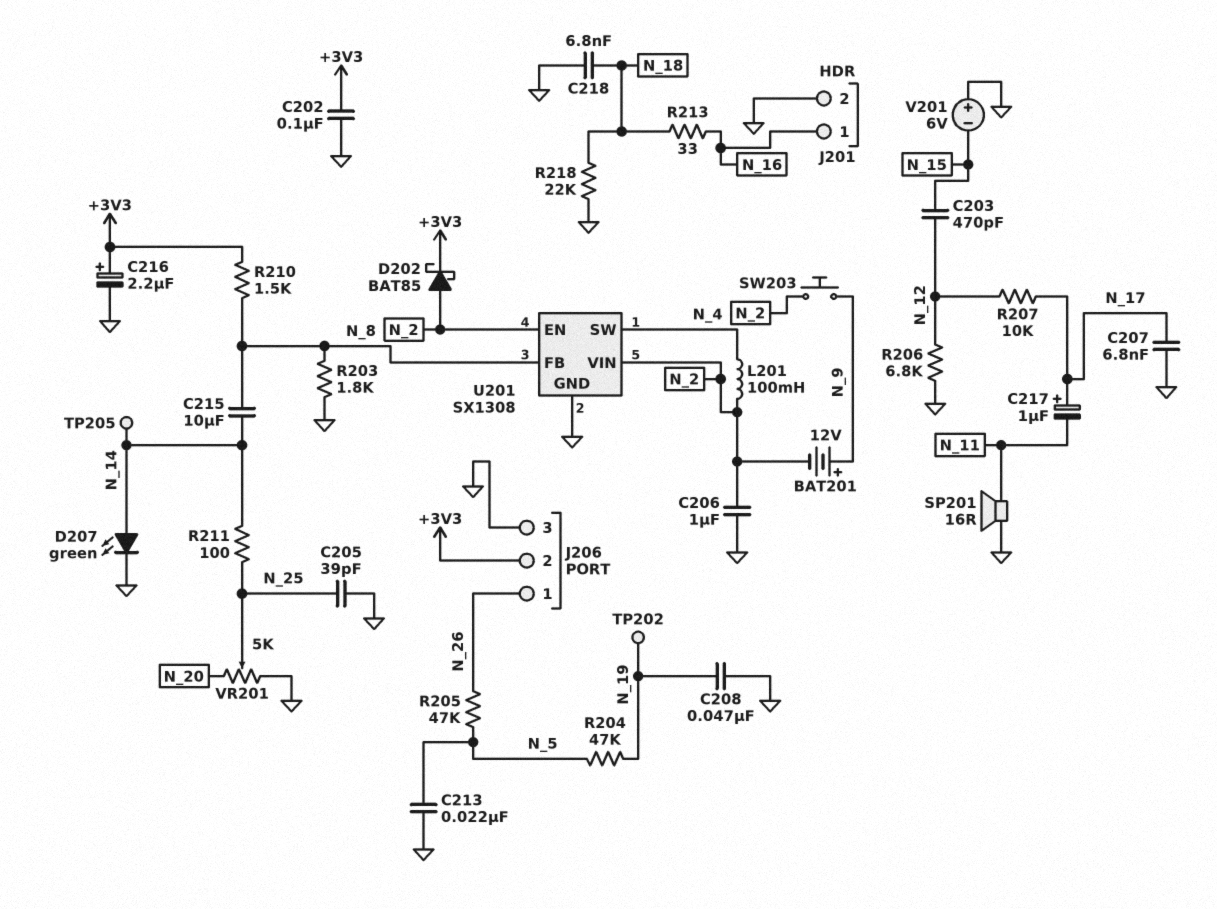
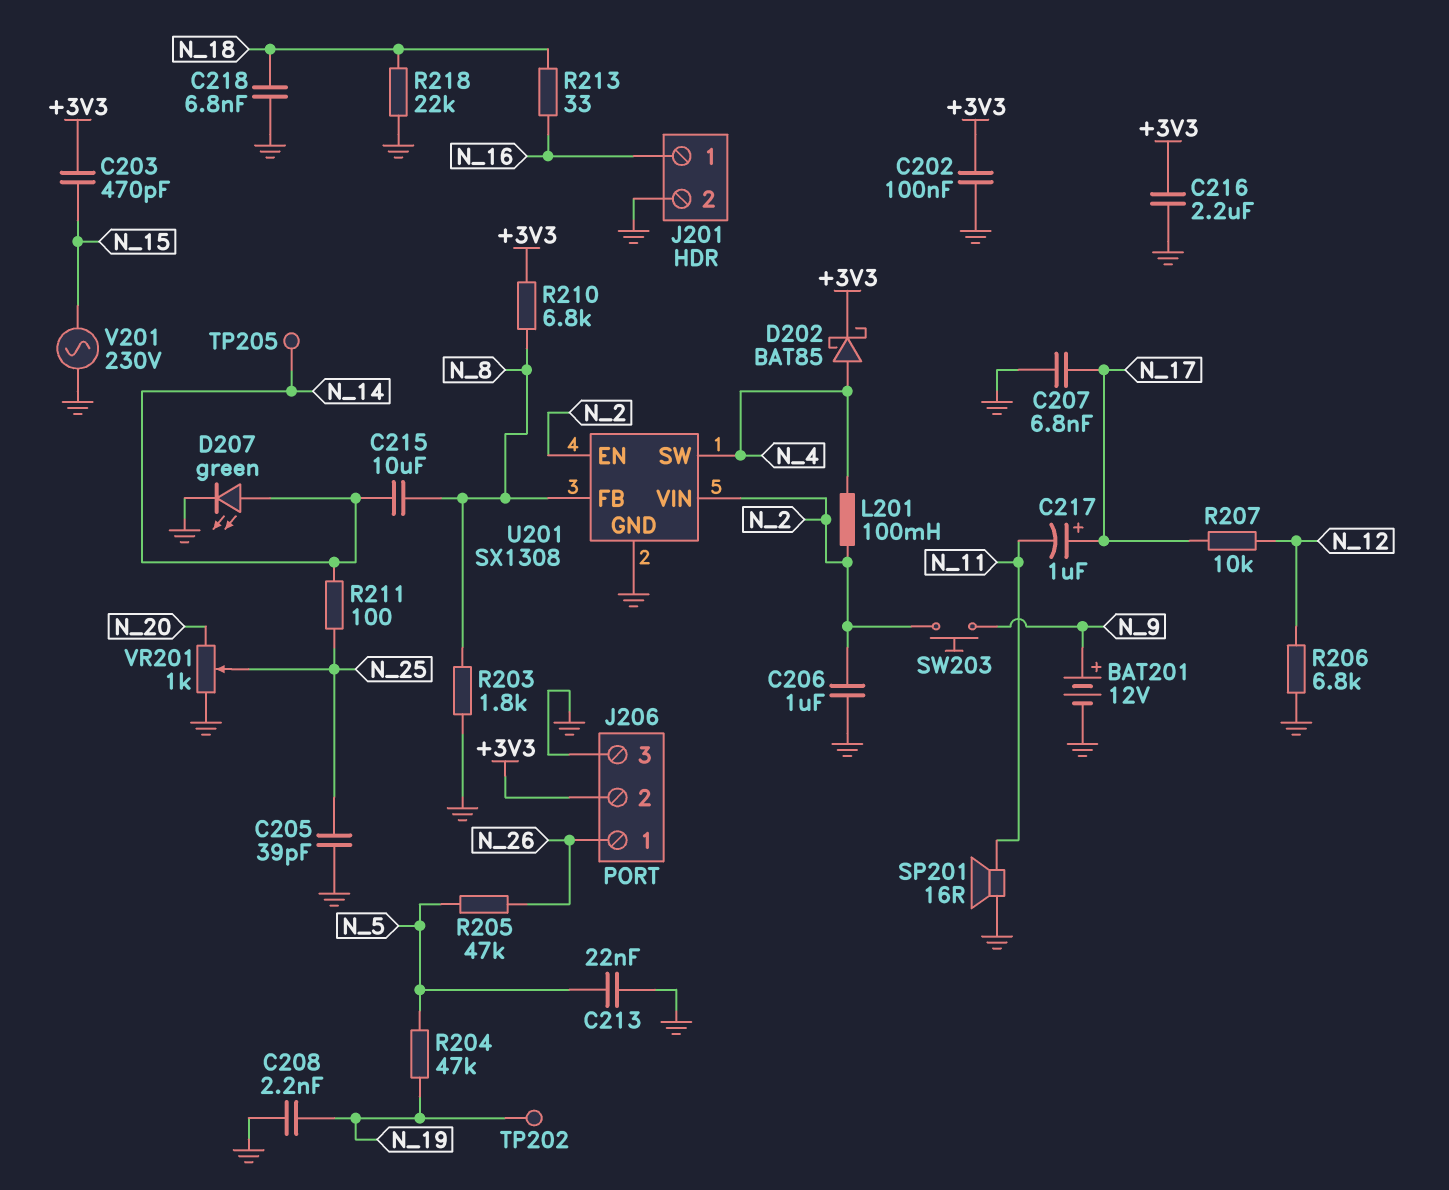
BAT201: 12V (plus N_9, minus N_2) -> 12V (plus N_9, minus GND)
C203: 470pF (N_12, N_15) -> 470pF (+3V3, N_15)
C208: 47nF (GND, N_19) -> 2.2nF (GND, N_19)
C216: 2.2uF (plus +3V3, minus GND) -> 2.2uF (+3V3, GND)
D202: schottky BAT85 (A N_2, K +3V3) -> schottky BAT85 (A N_4, K +3V3)
R210: 1.5k (+3V3, N_8) -> 6.8k (+3V3, N_8)
V201: 6V (plus GND, minus N_15) -> AC 230V (GND, N_15)
VR201: 5k (GND, N_20, wiper N_25) -> 1k (GND, N_20, wiper N_25)

